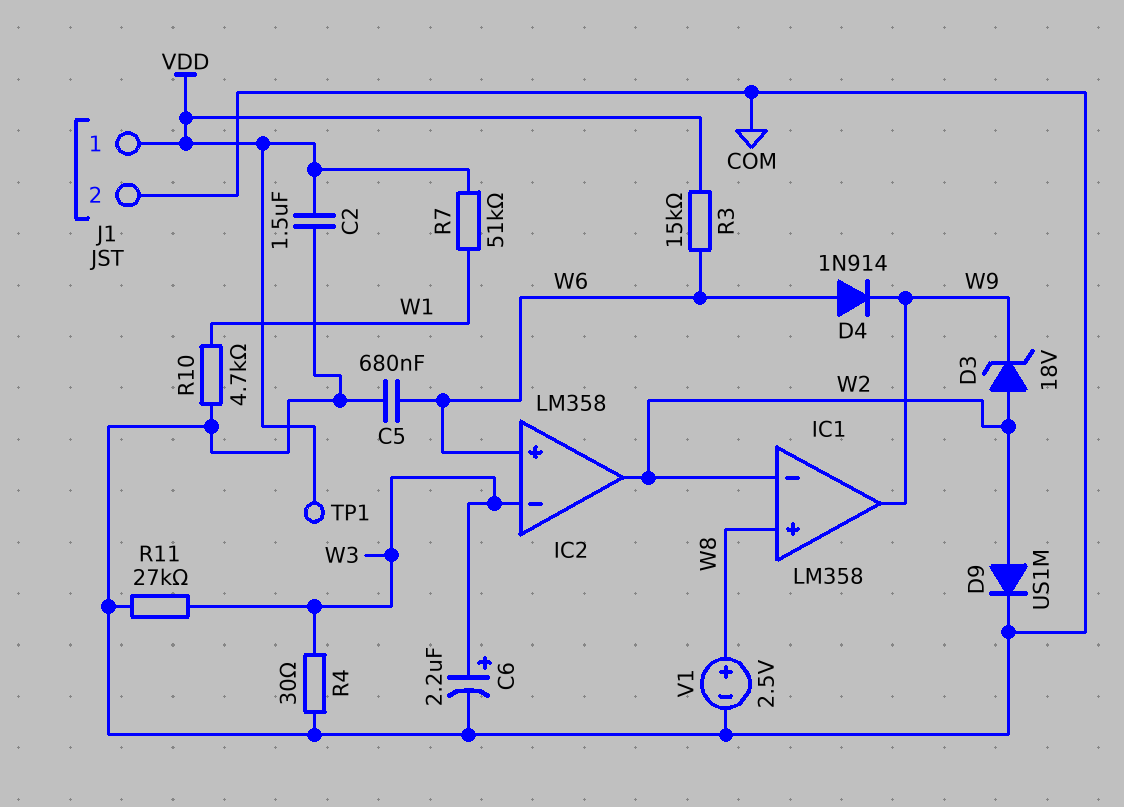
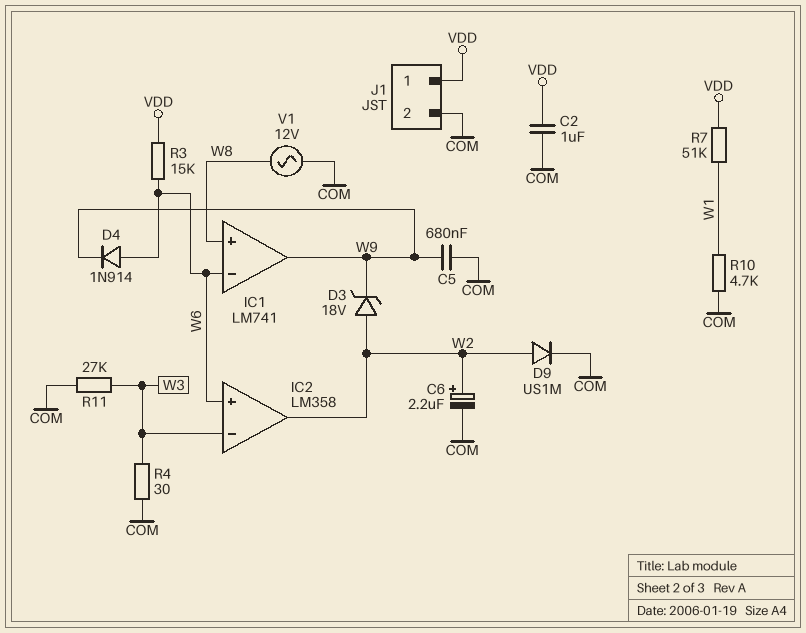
C2: 1.5uF (COM, VDD) -> 1uF (COM, VDD)
C5: 680nF (COM, W6) -> 680nF (COM, W9)
C6: 2.2uF (plus W3, minus COM) -> 2.2uF (plus W2, minus COM)
IC1: LM358 -> LM741
IC1 pin in-: W2 -> W6
TP1: test point (VDD) -> none
V1: 2.5V (plus W8, minus COM) -> AC 12V (COM, W8)

